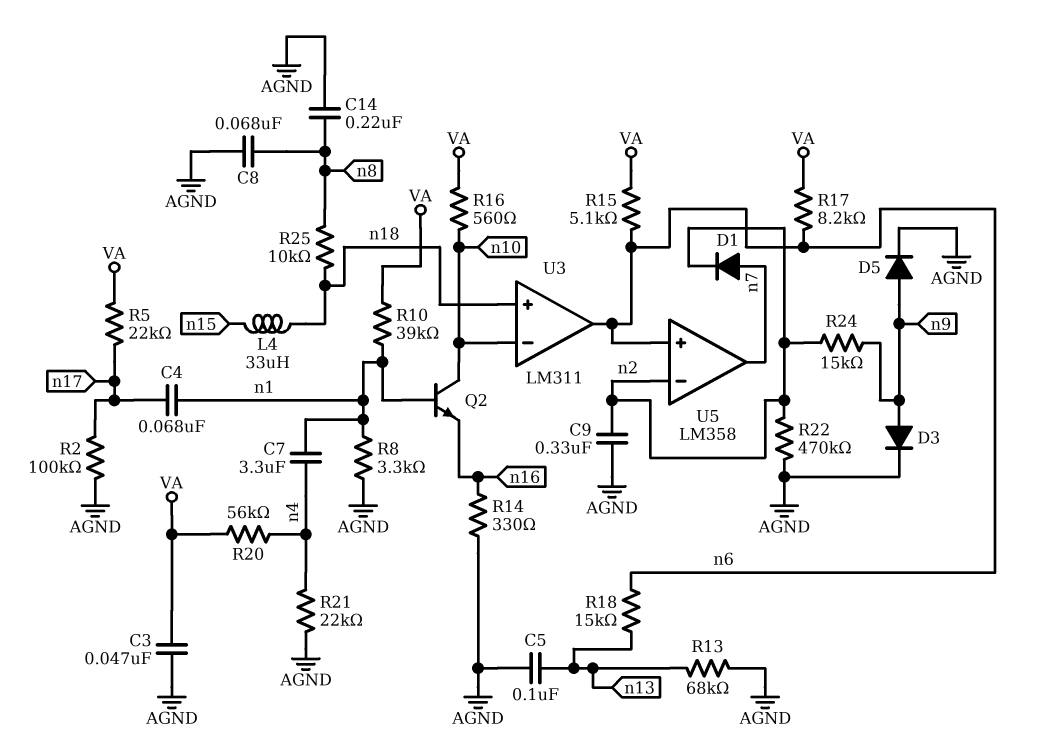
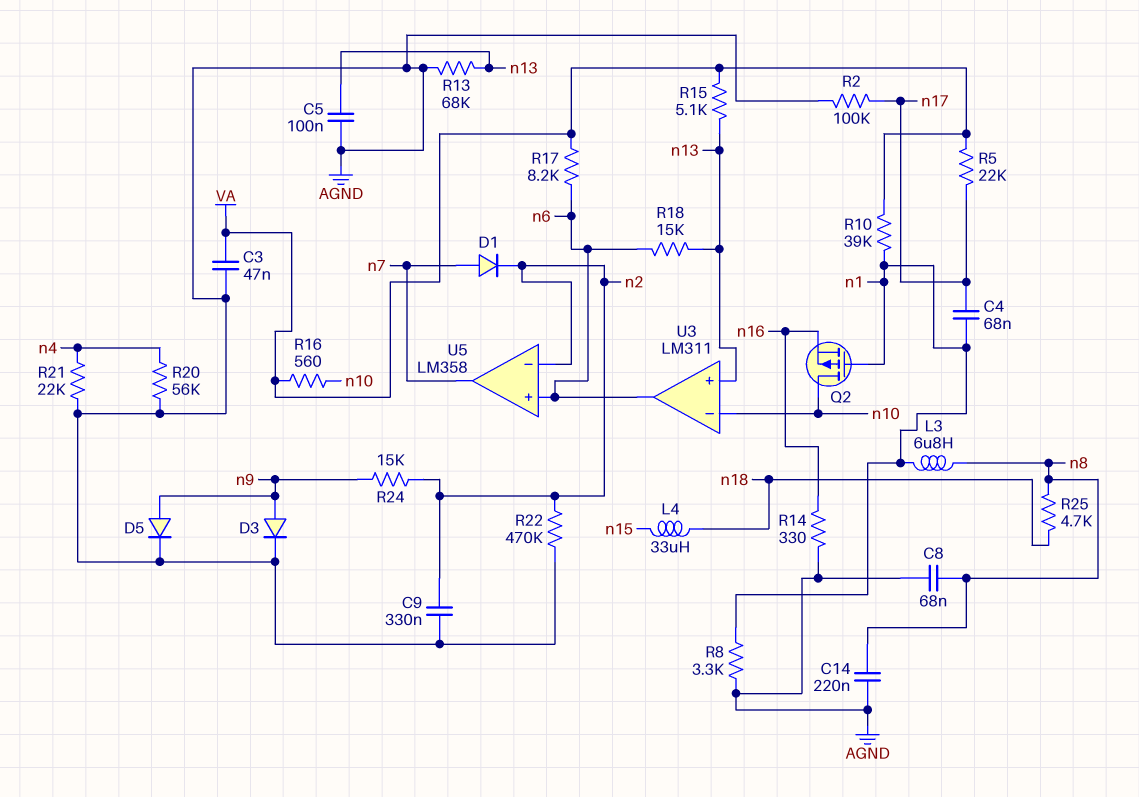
C7: 3.3uF (n1, n4) -> none
L3: none -> 6.8uH (n1, n8)
Q2: NPN (B n1, C n10, E n16) -> PMOS (G n1, D n10, S n16)
R15: 5.1k (VA, n6) -> 5.1k (VA, n13)
R20: 56k (VA, n4) -> 56k (AGND, n4)
R25: 10k (n8, n18) -> 4.7k (n8, n18)
U3 pin in+: n18 -> n13

